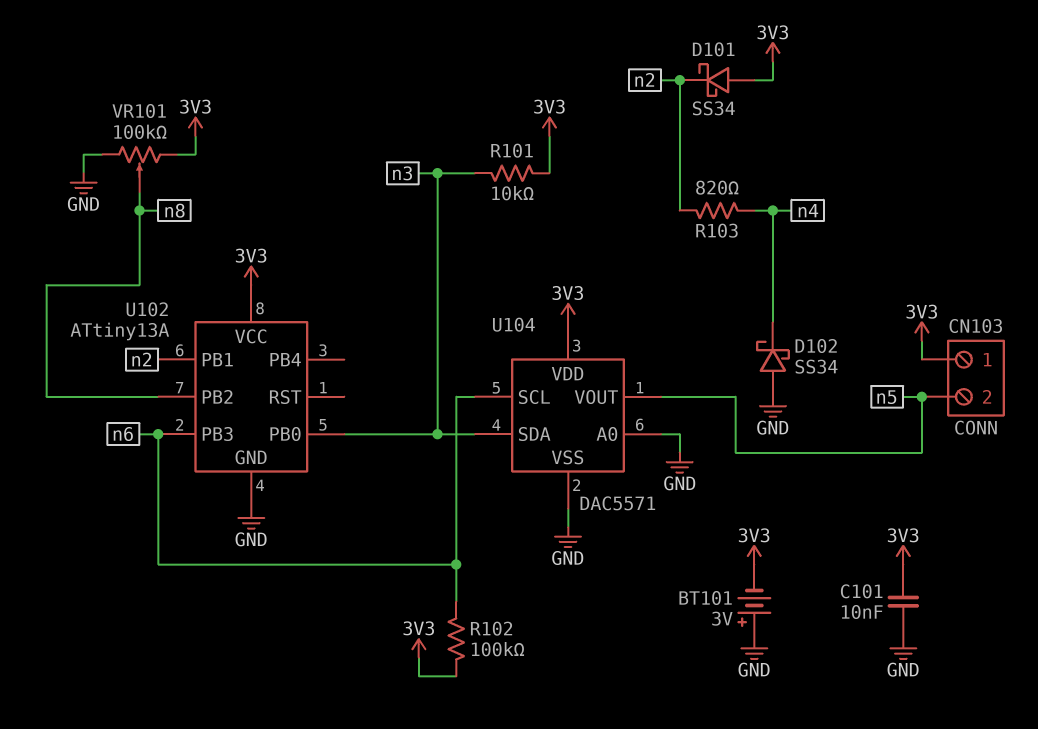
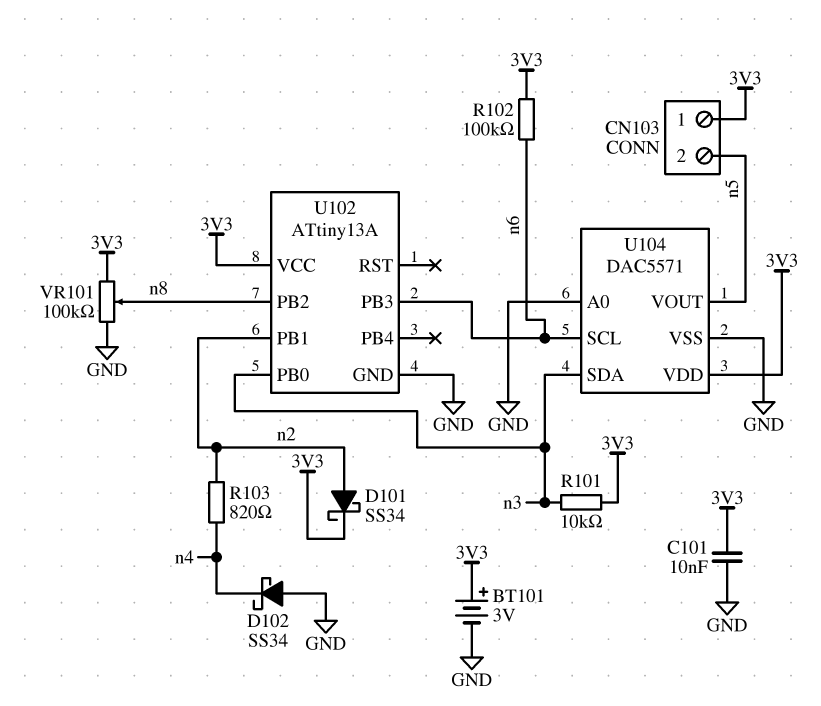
BT101: 3V (plus GND, minus 3V3) -> 3V (plus 3V3, minus GND)
D101: schottky SS34 (A 3V3, K n2) -> schottky SS34 (A n2, K 3V3)

